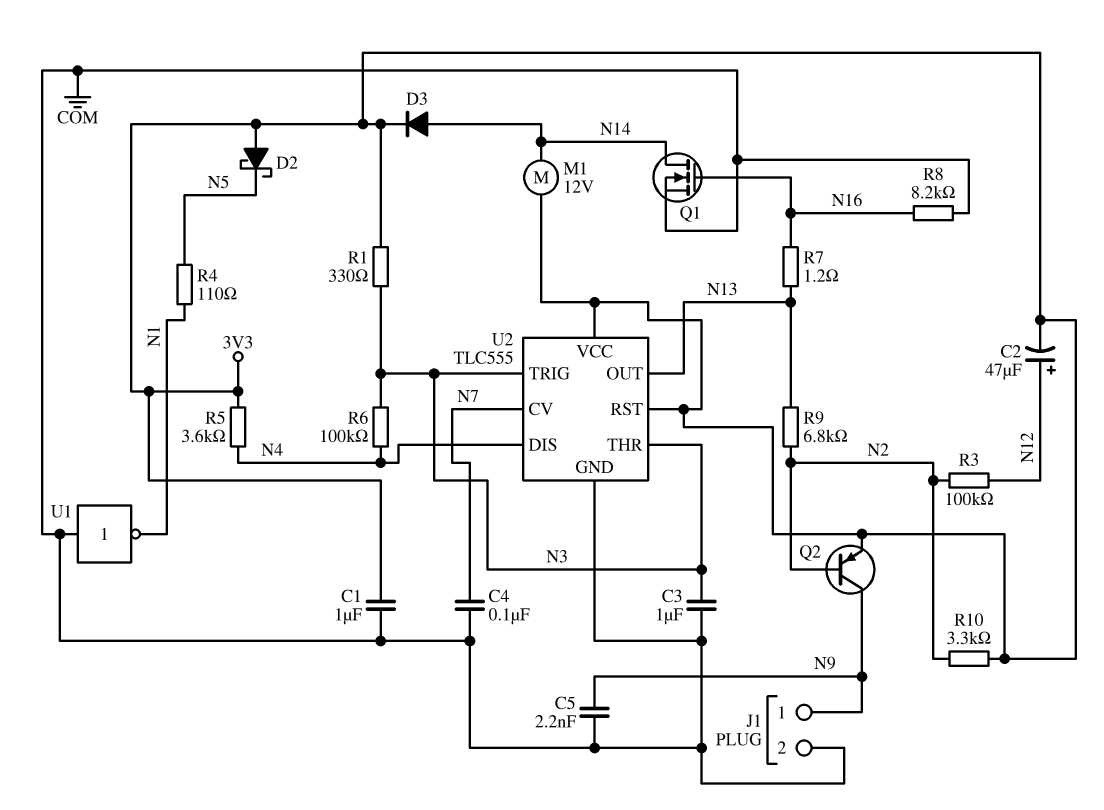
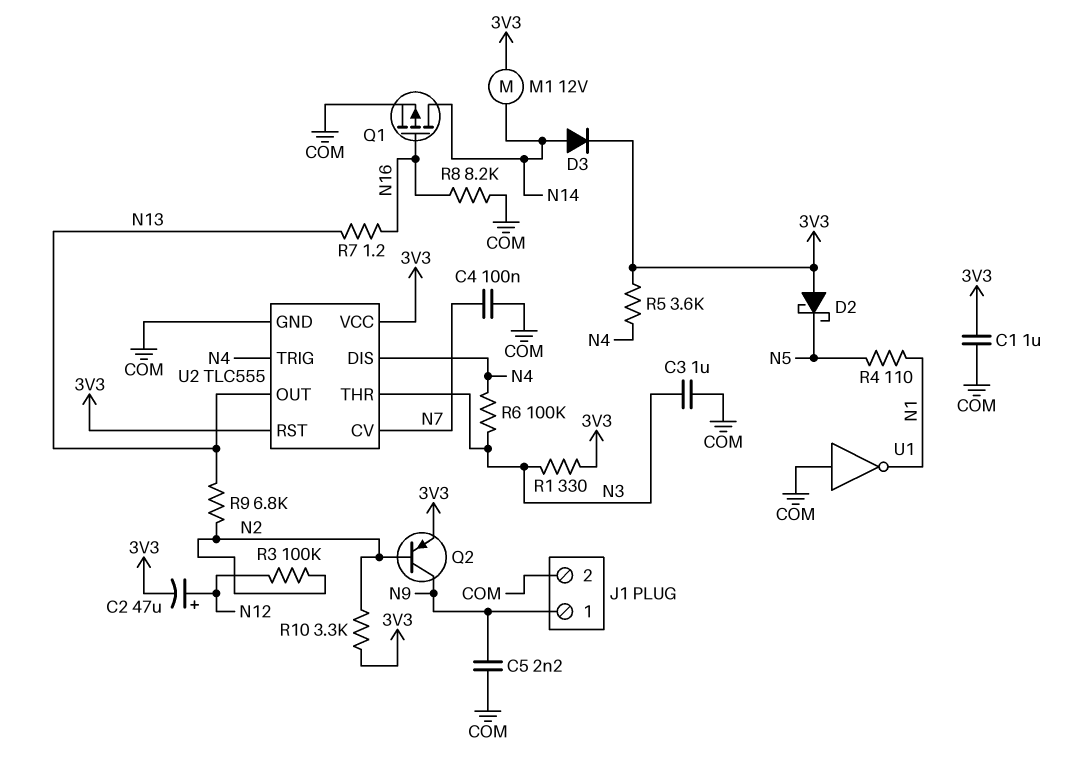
Q1: NMOS (G N16, D N14, S COM) -> PMOS (G N16, D N14, S COM)
U2 pin TRIG: N3 -> N4

